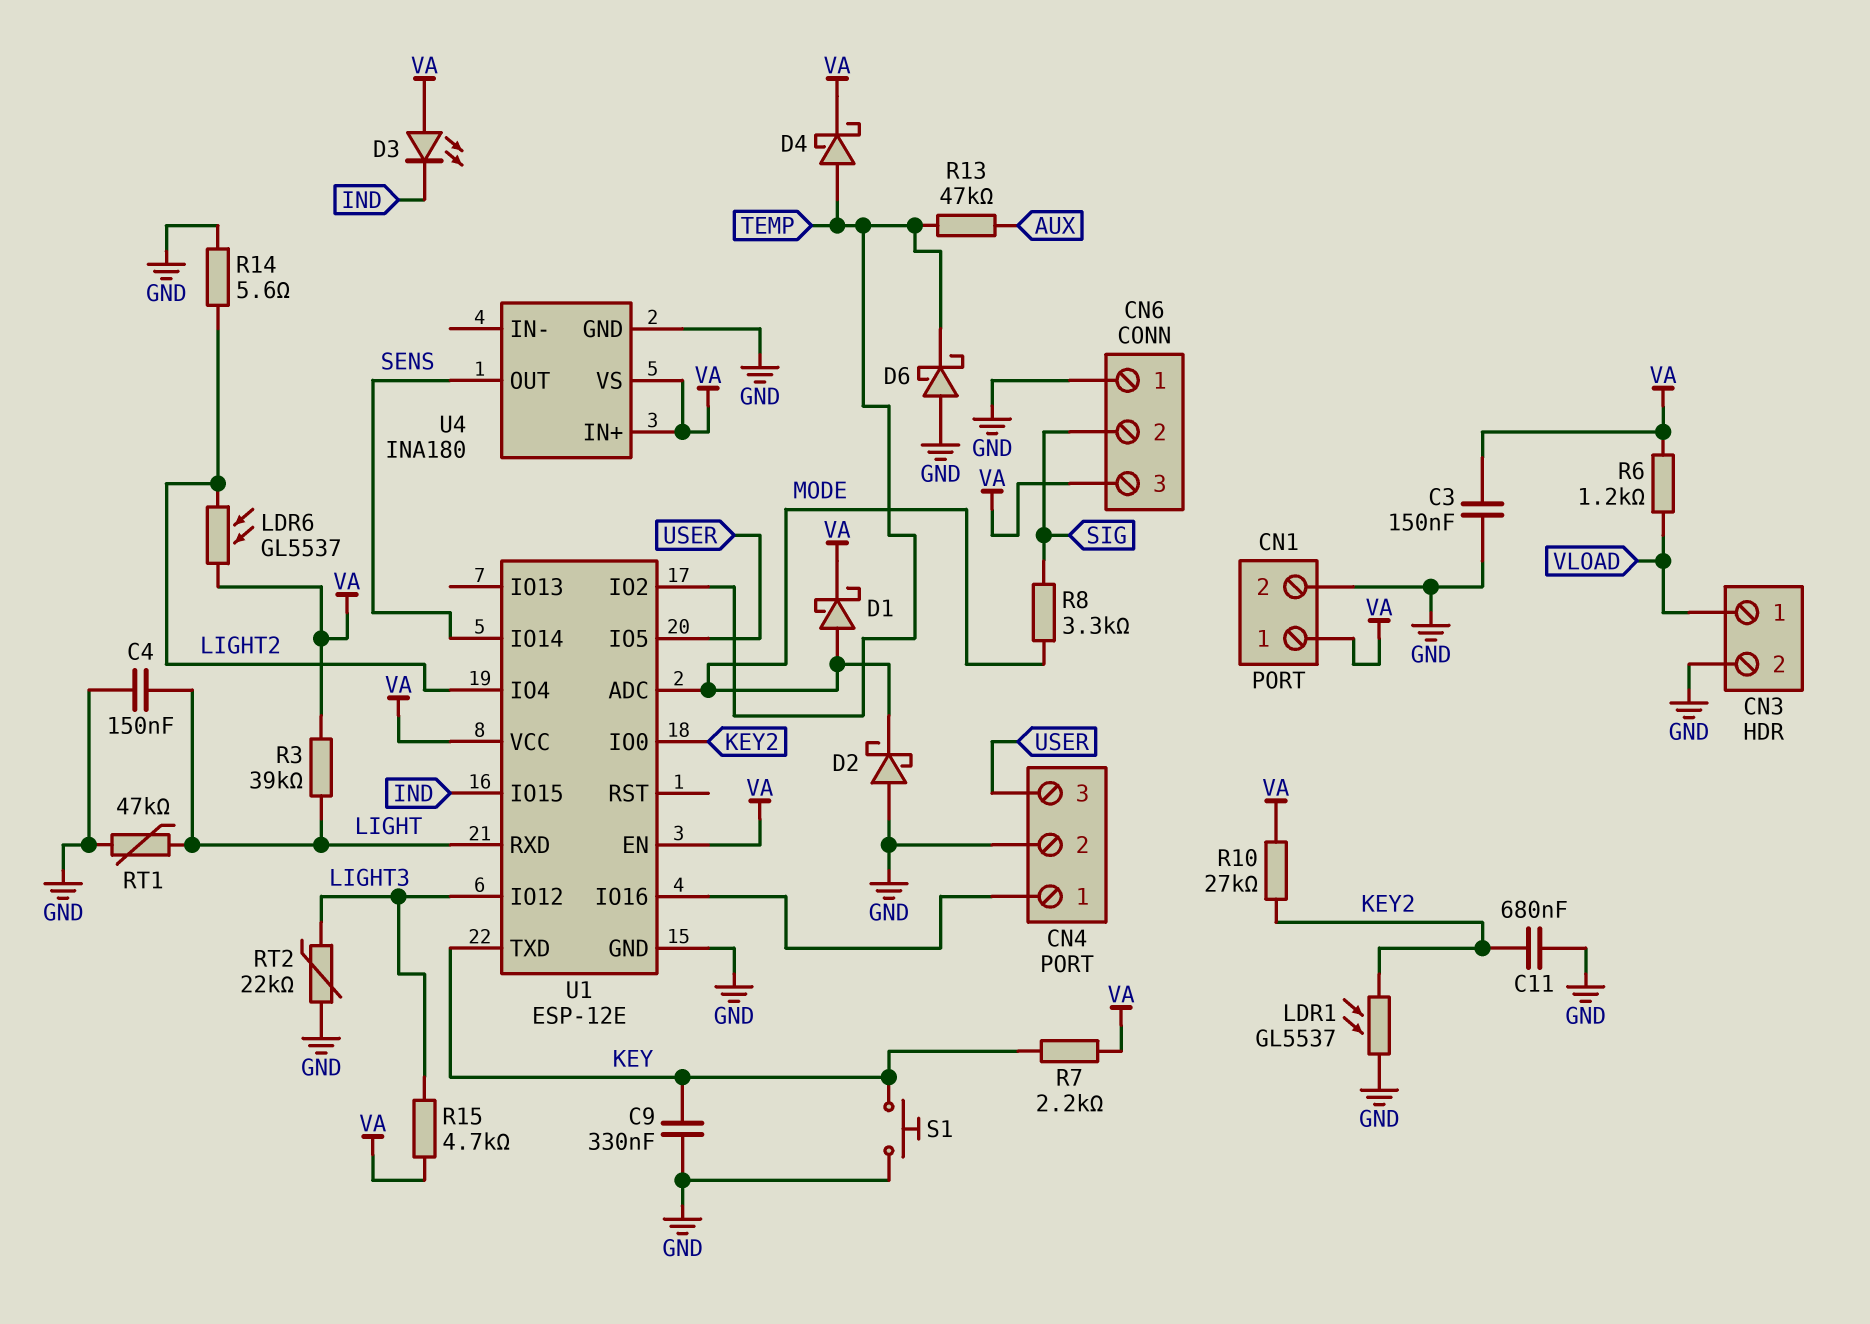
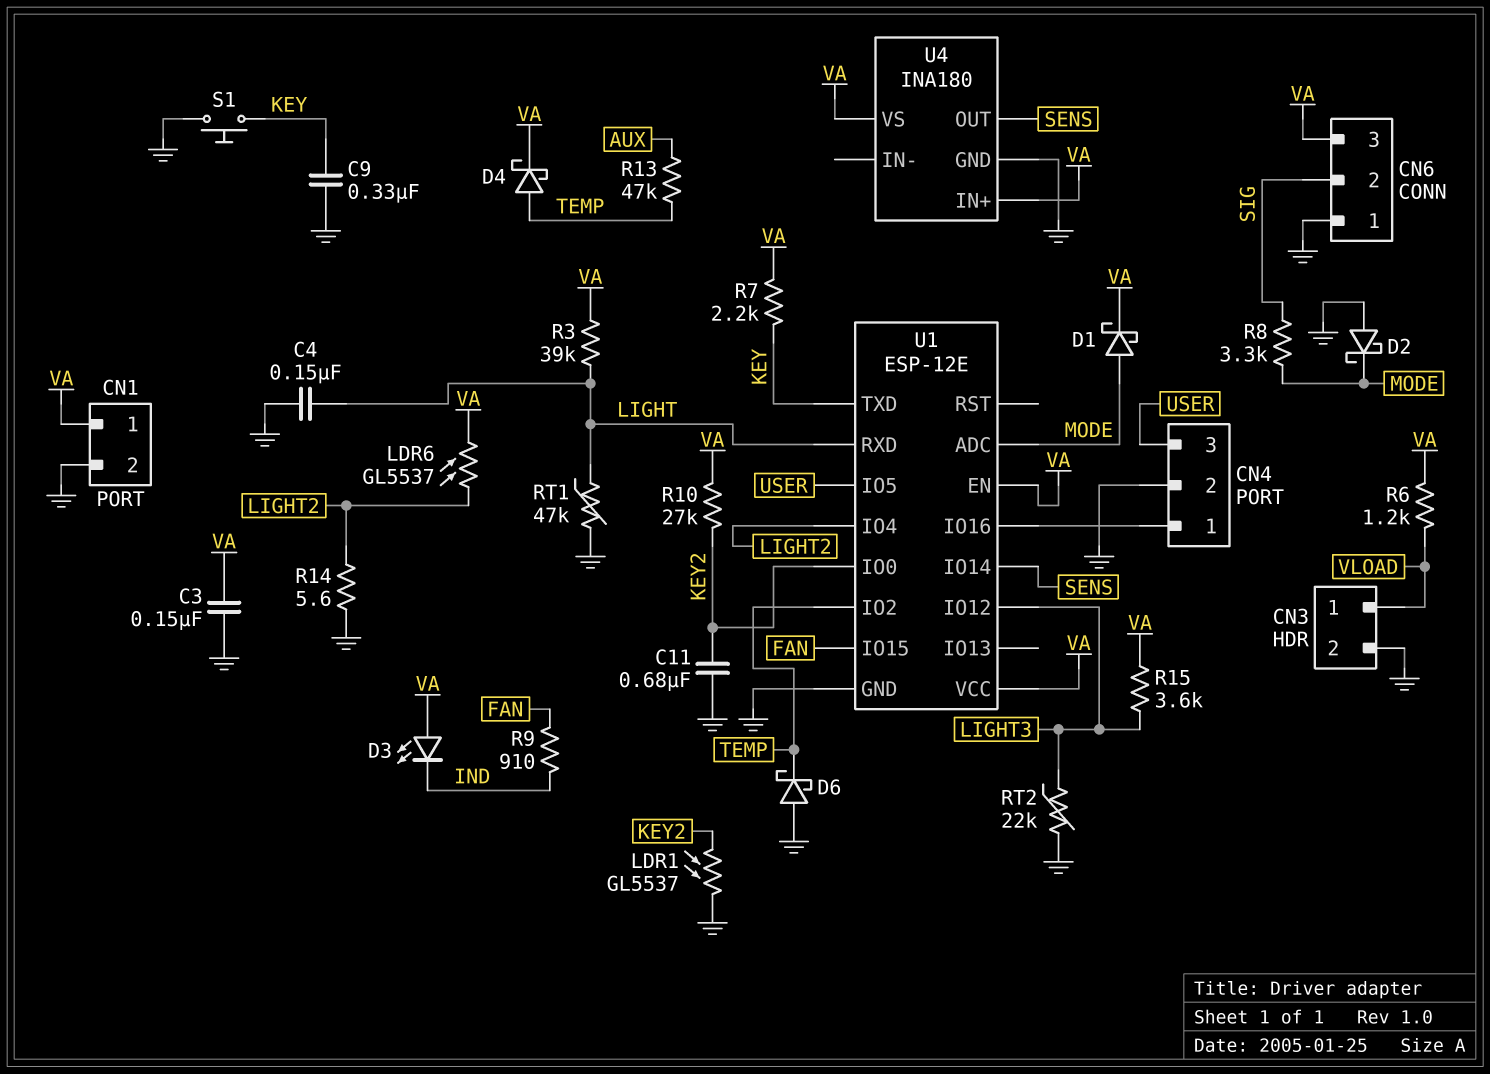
R9: none -> 910 (FAN, IND)
R15: 4.7k (LIGHT3, VA) -> 3.6k (LIGHT3, VA)
U1 pin IO15: IND -> FAN

